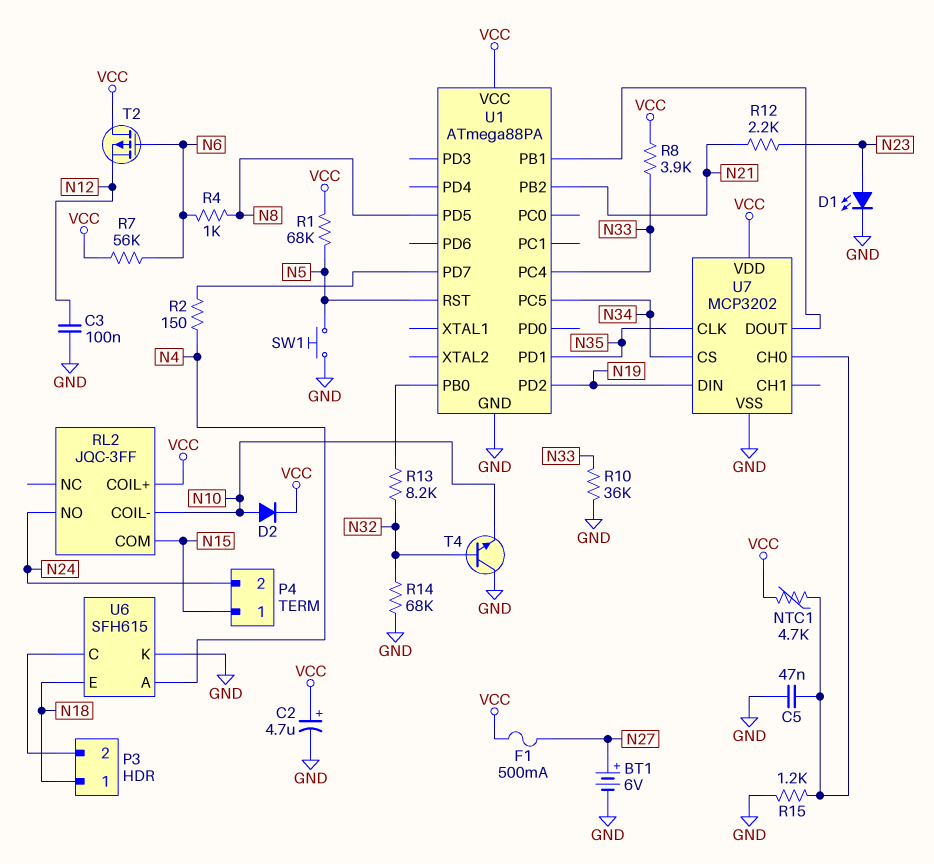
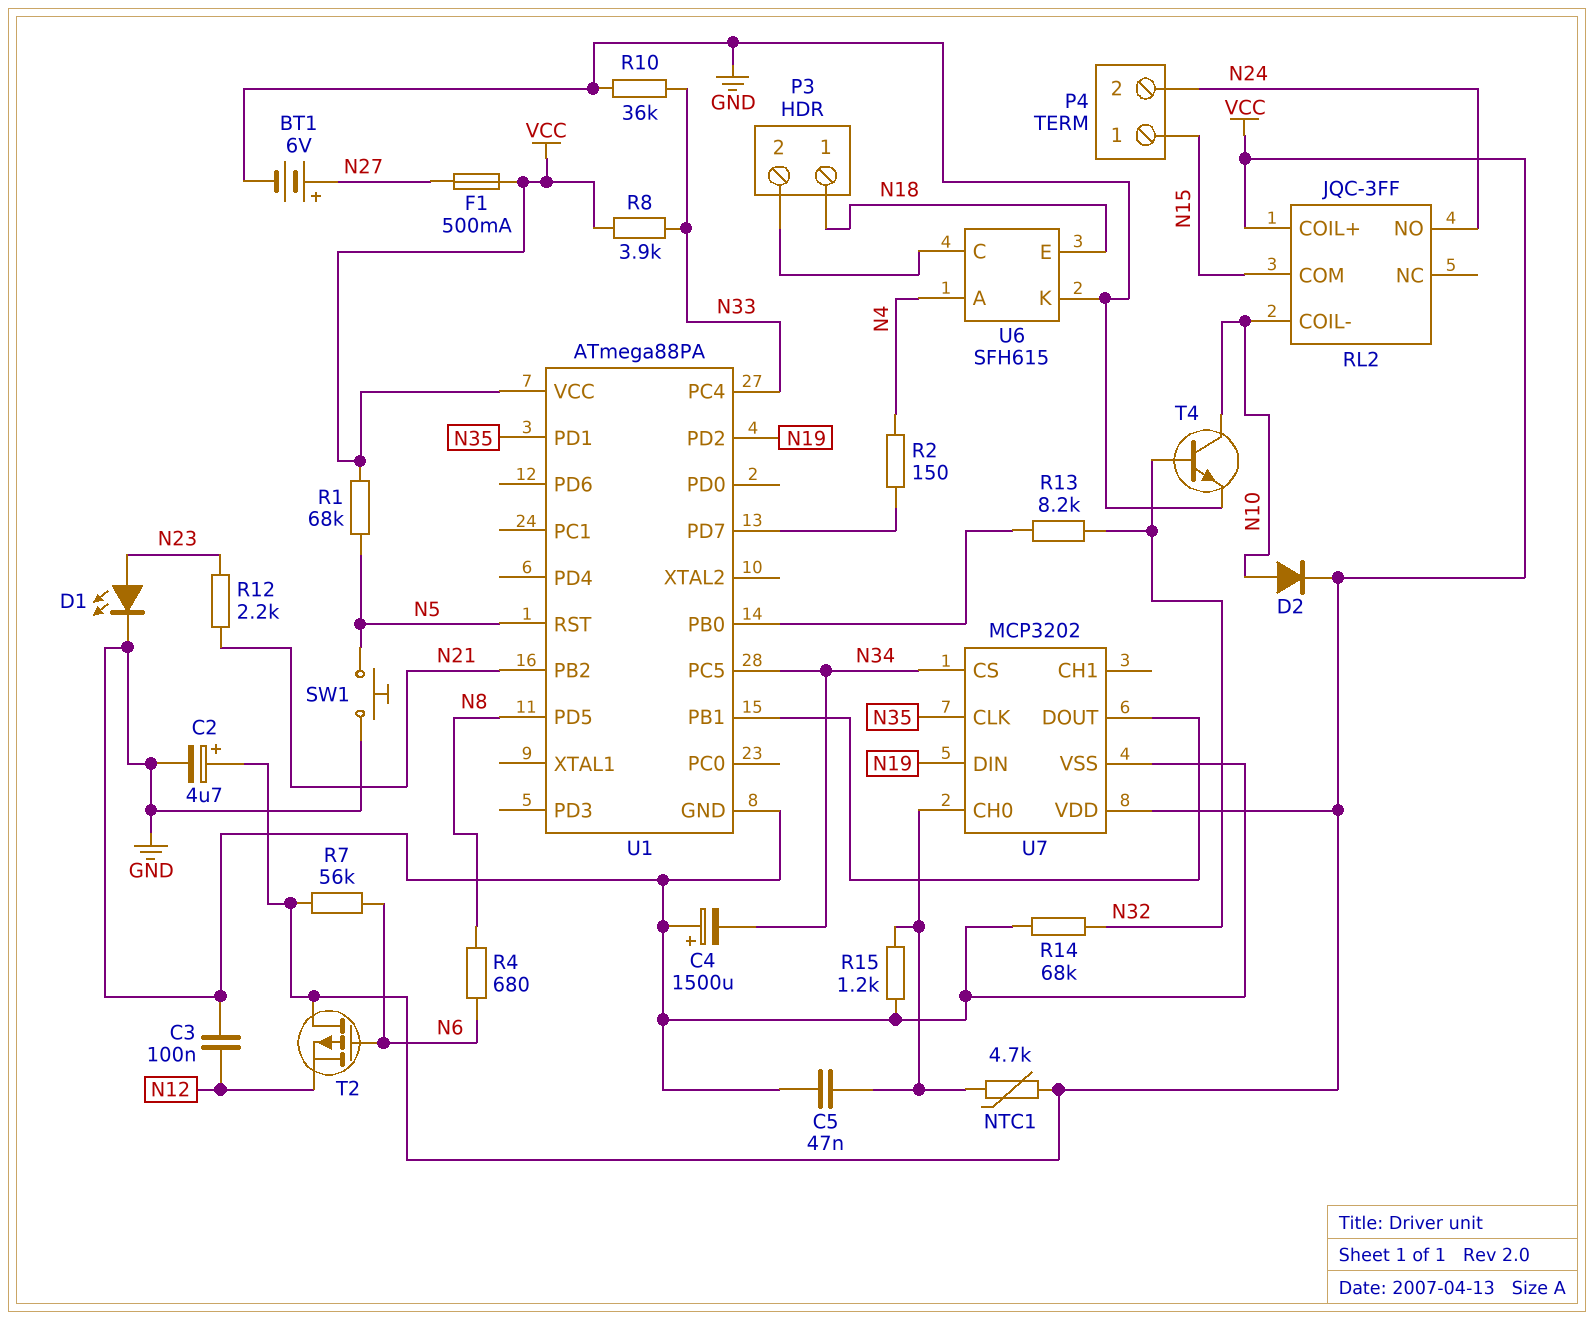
C4: none -> 1500uF (plus GND, minus N34)
R4: 1k (N6, N8) -> 680 (N6, N8)
T4: NPN (B N32, C GND, E N10) -> NPN (B N32, C N10, E GND)

